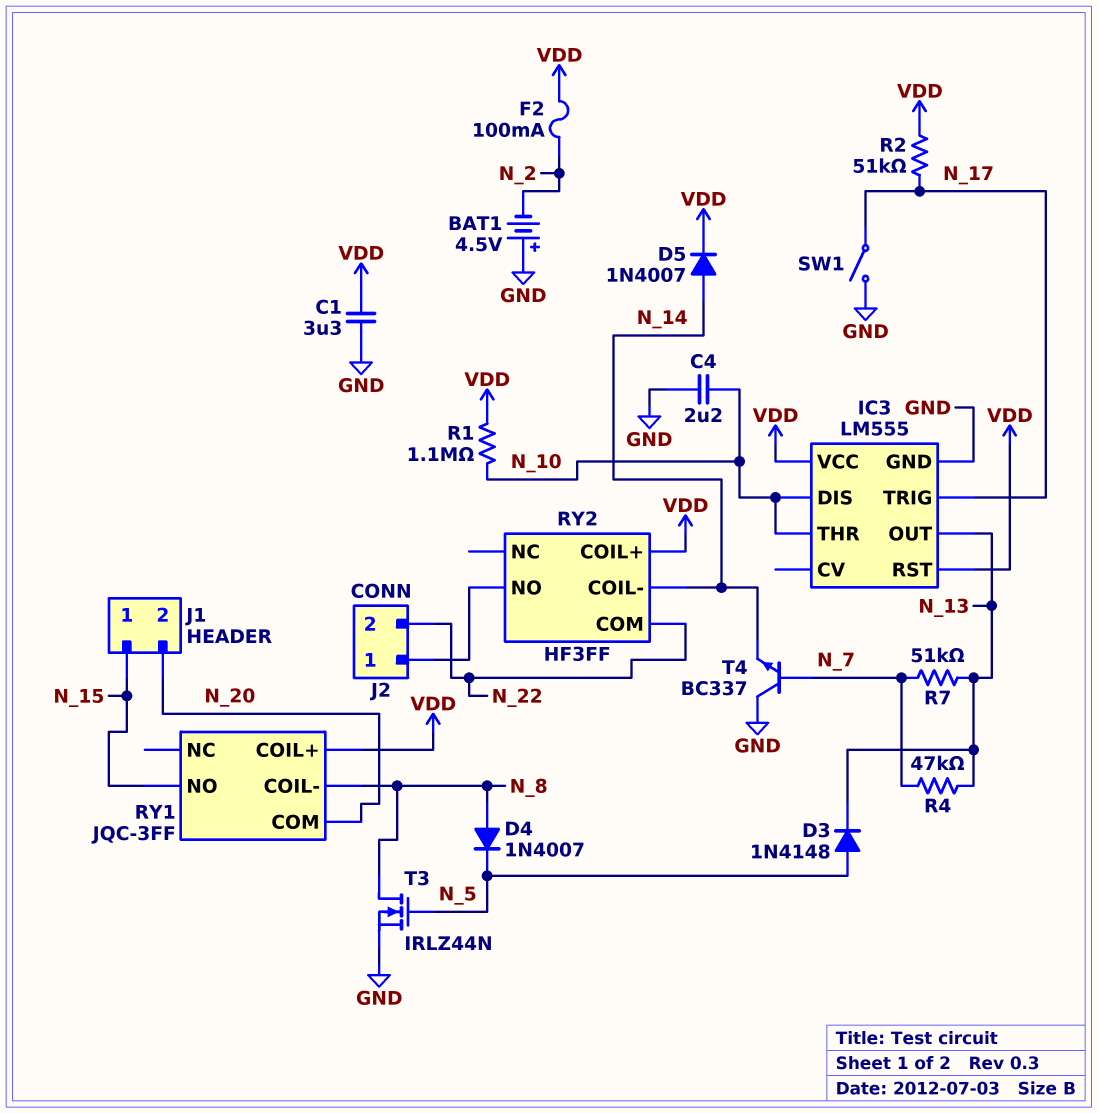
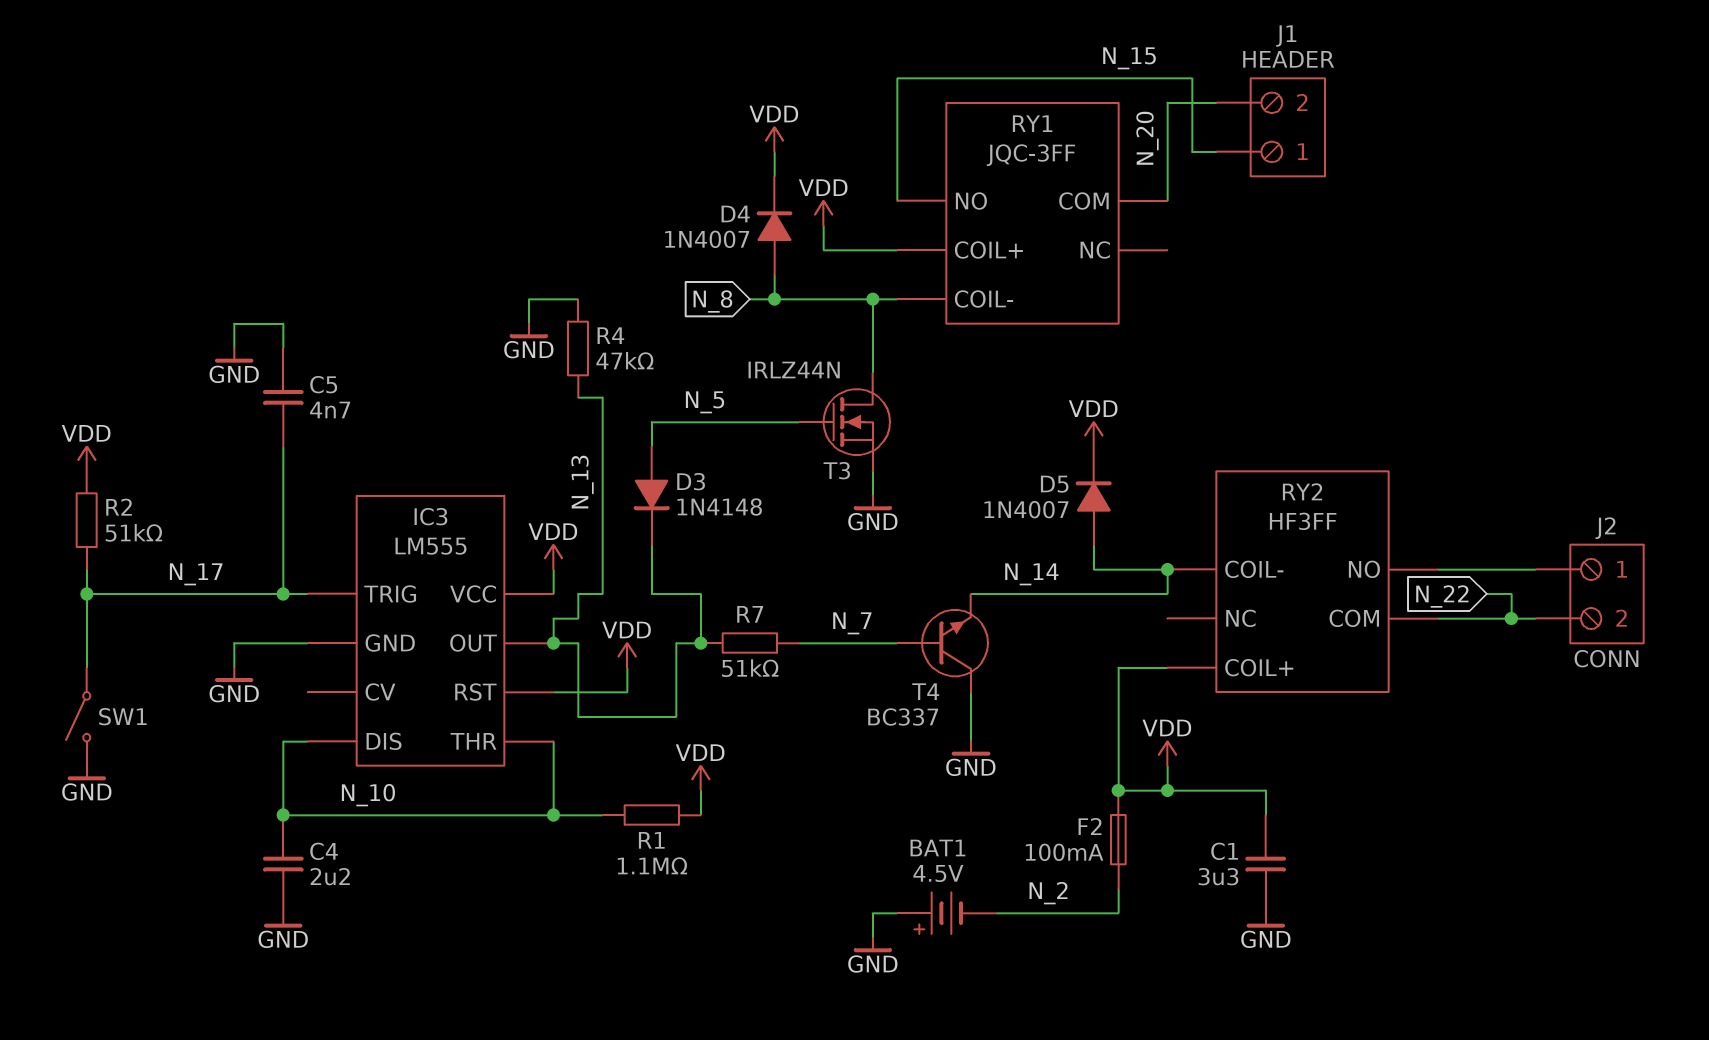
C5: none -> 4.7nF (GND, N_17)
D4: diode 1N4007 (A N_8, K N_5) -> diode 1N4007 (A N_8, K VDD)
R4: 47k (N_7, N_13) -> 47k (GND, N_13)

